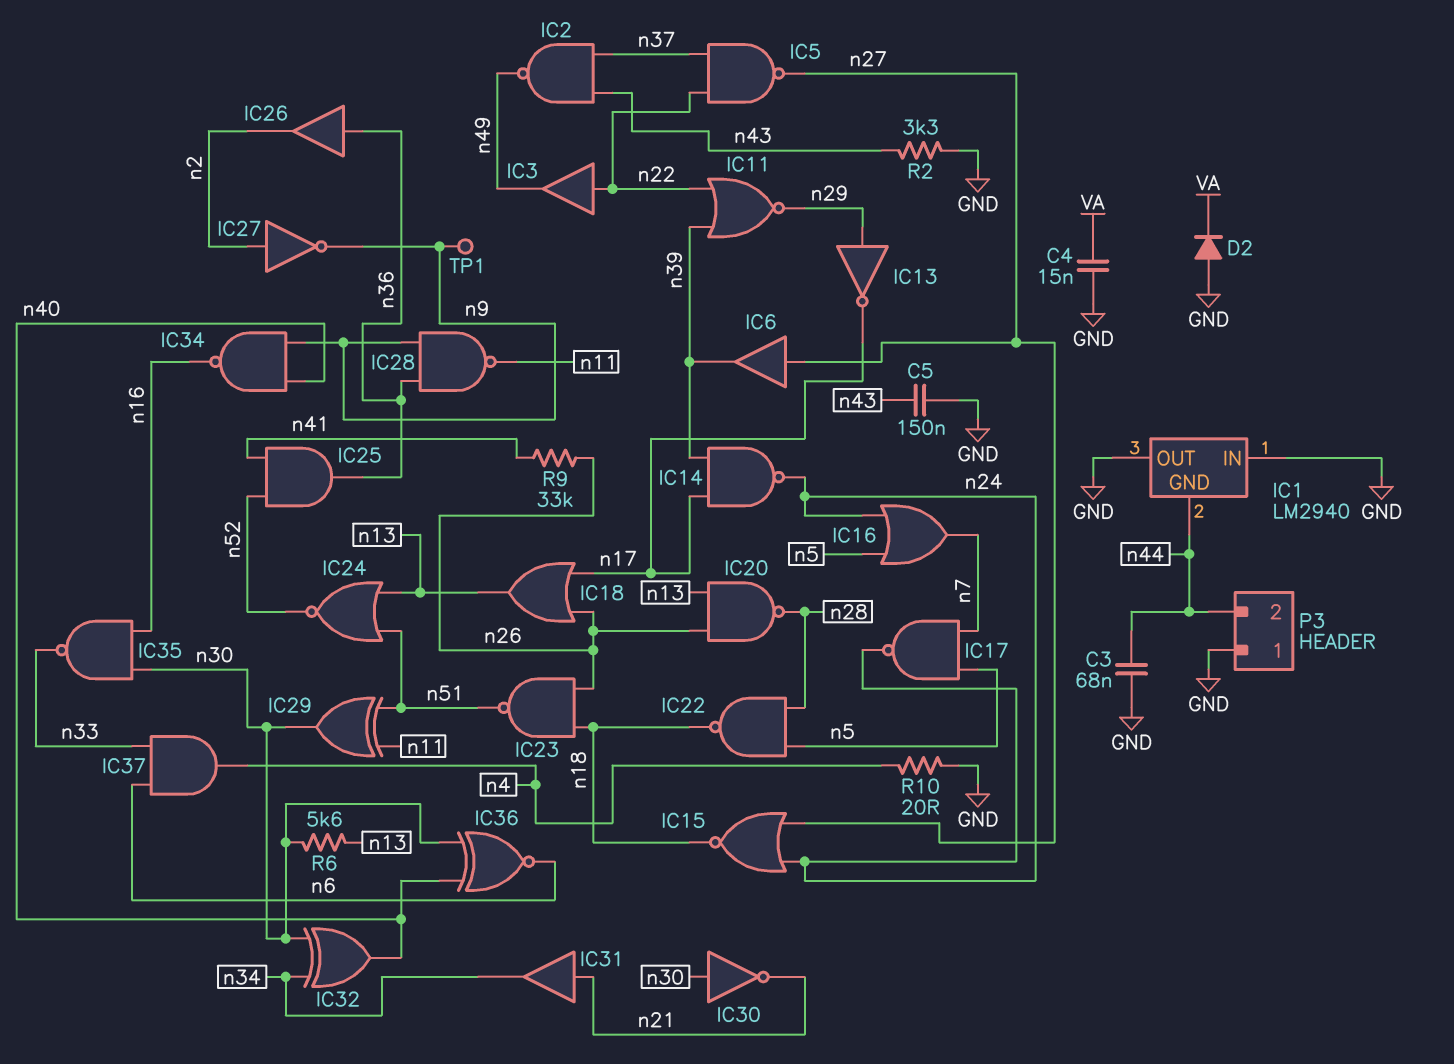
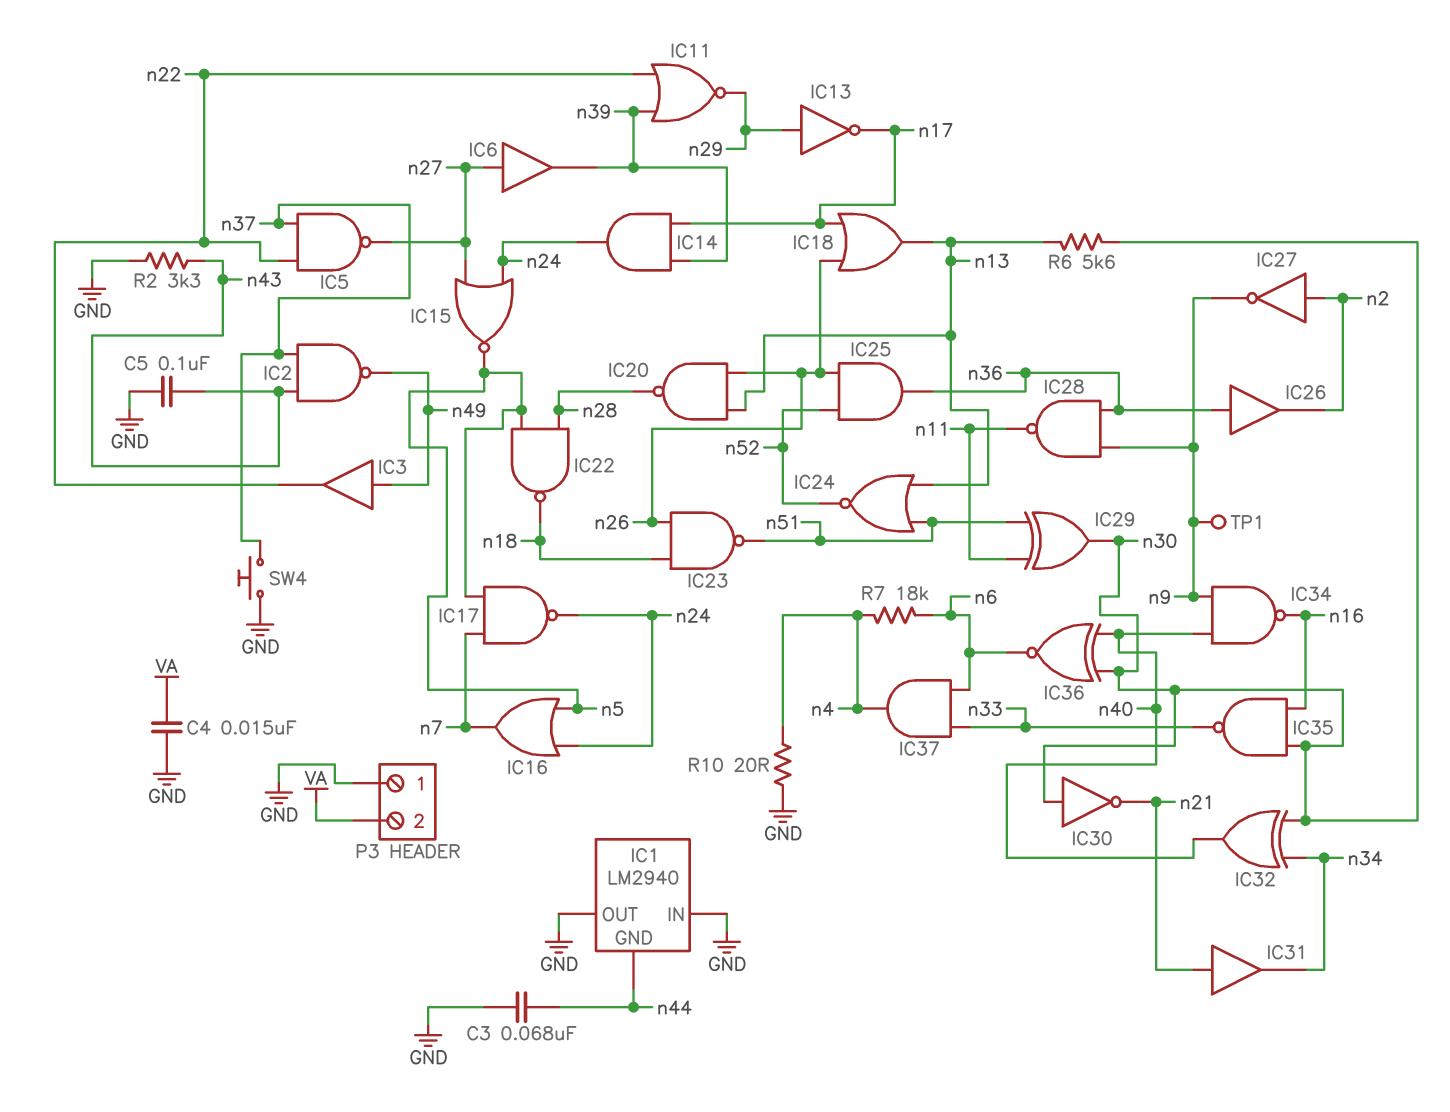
C5: 150nF (GND, n43) -> 100nF (GND, n43)
D2: diode (A GND, K VA) -> none
IC3: buffer (in n22, out n49) -> buffer (in n49, out n22)
IC14: NAND (in n17, in n39, out n24) -> AND (in n17, in n39, out n24)
IC15: NOR (in n24, in n27, out n18) -> NOR (in n24, in n27, out n5)
IC25: AND (in n41, in n52, out n36) -> AND (in n26, in n52, out n36)
P3 pin 2: n44 -> VA
R7: none -> 18k (n4, n6)
R9: 33k (n26, n41) -> none
SW4: none -> button (GND, n37)

